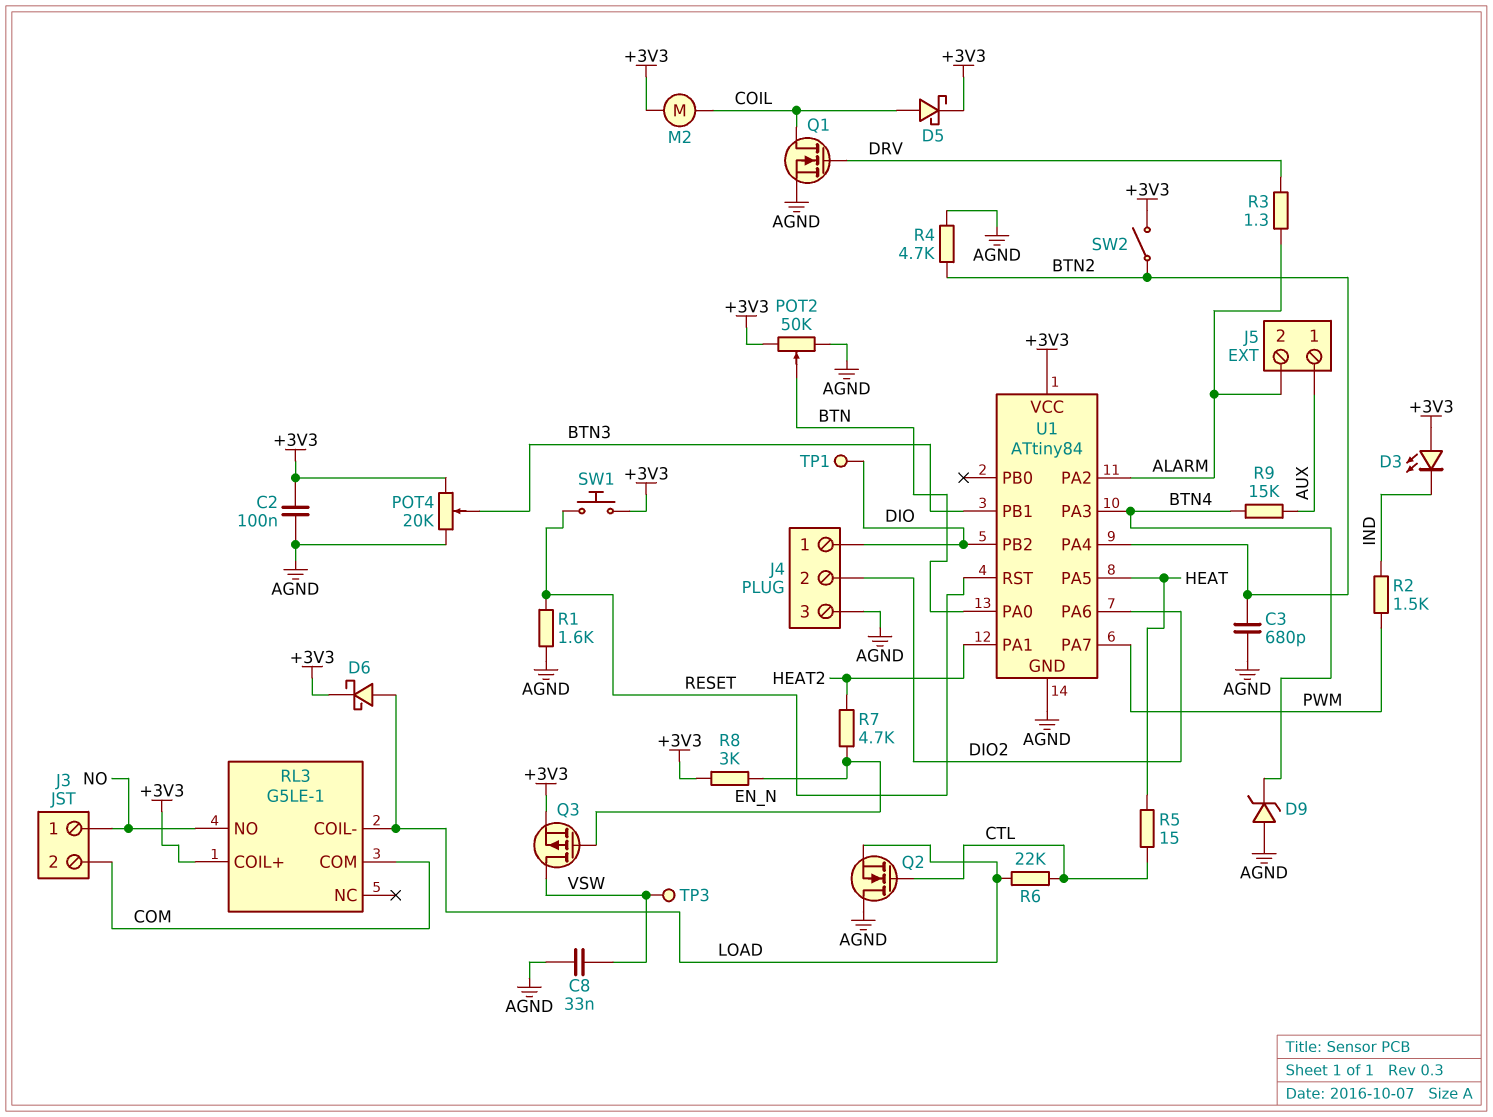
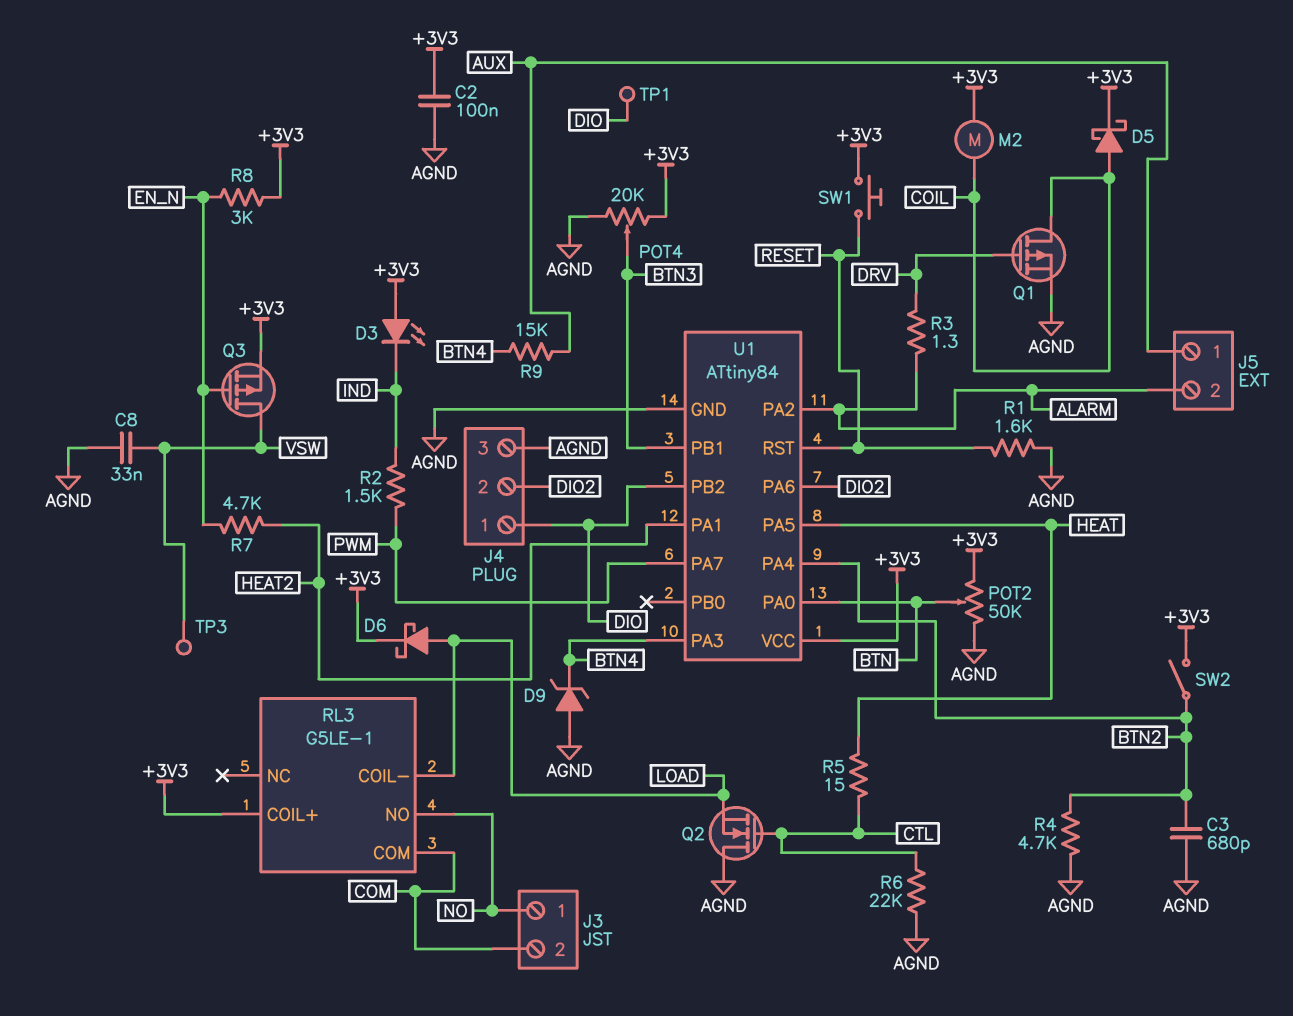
Q1: NMOS (G DRV, D COIL, S AGND) -> PMOS (G DRV, D COIL, S AGND)
R6: 22k (CTL, LOAD) -> 22k (AGND, CTL)

